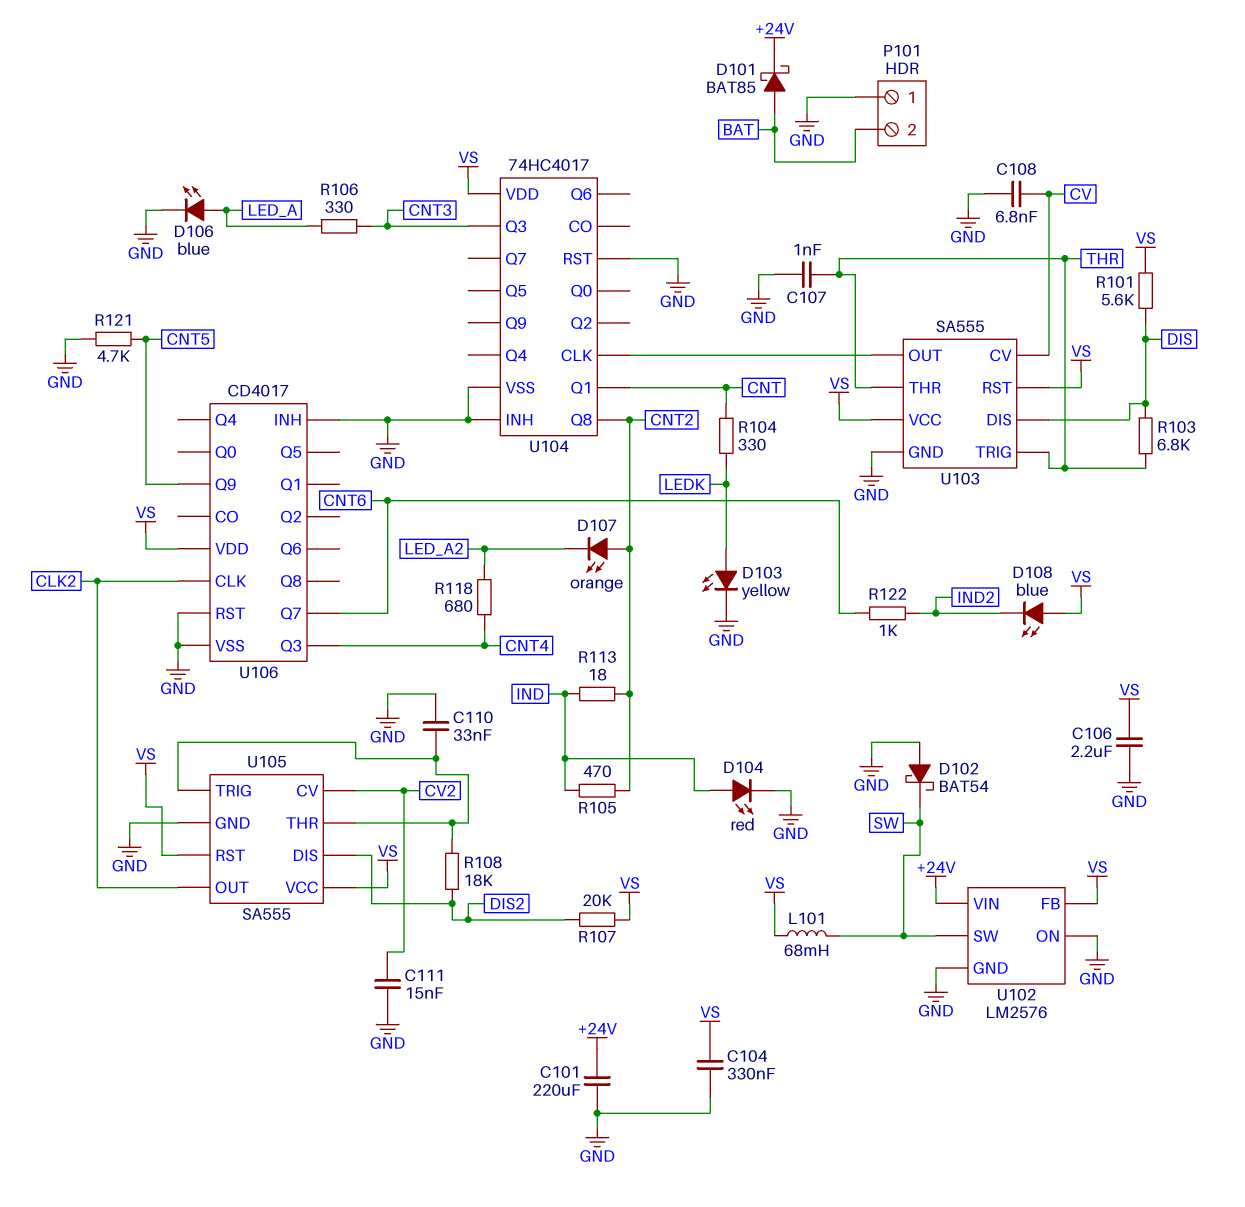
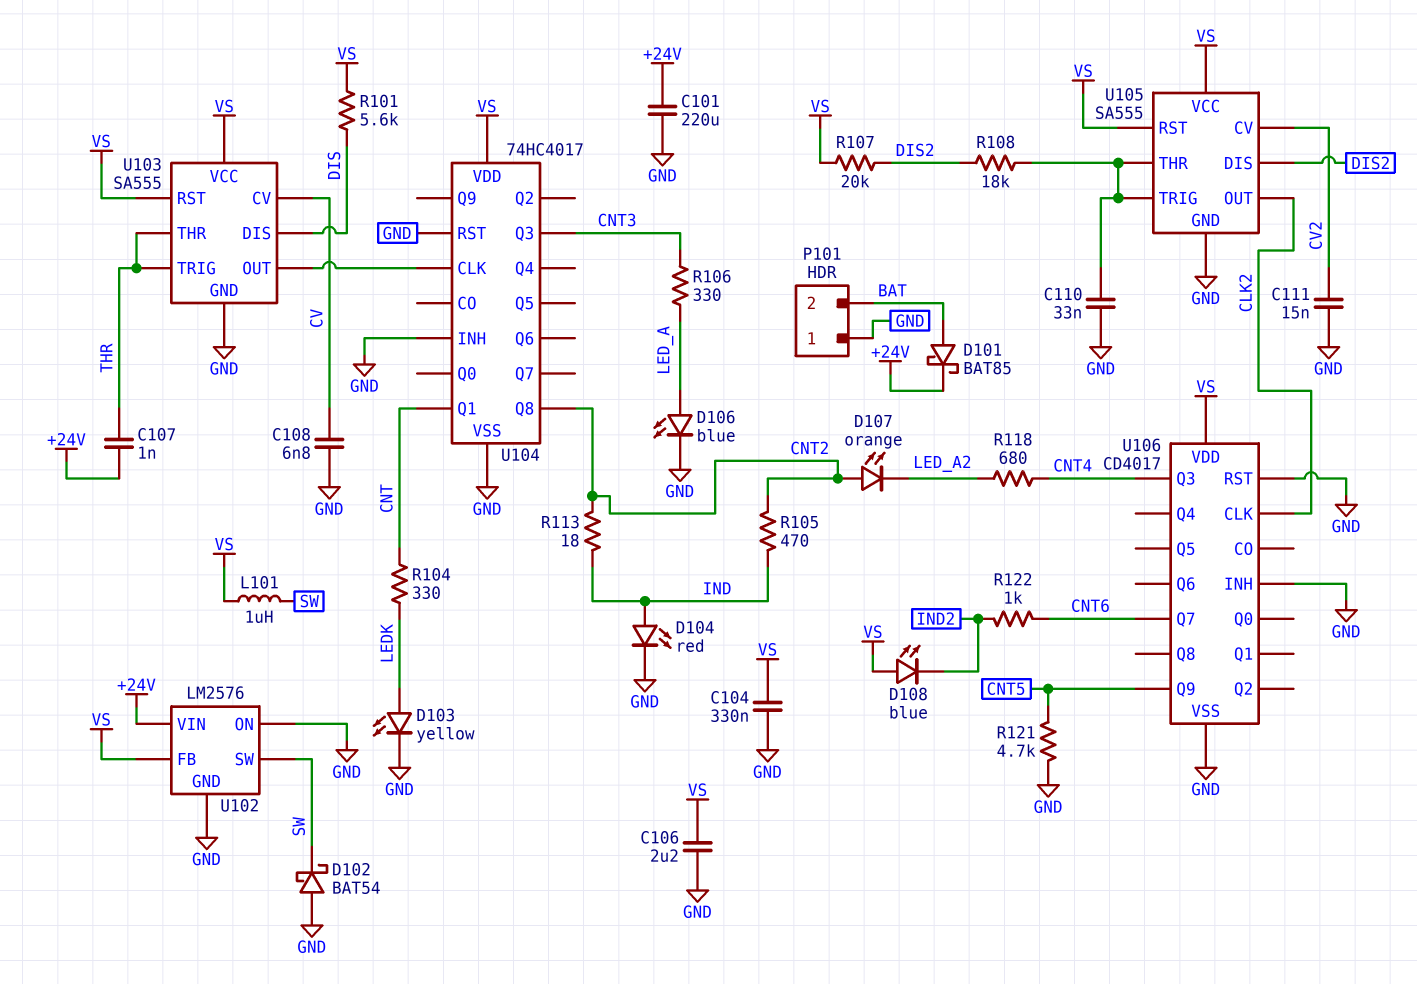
C107: 1nF (GND, THR) -> 1nF (+24V, THR)
L101: 68mH (SW, VS) -> 1uH (SW, VS)
R103: 6.8k (DIS, THR) -> none

